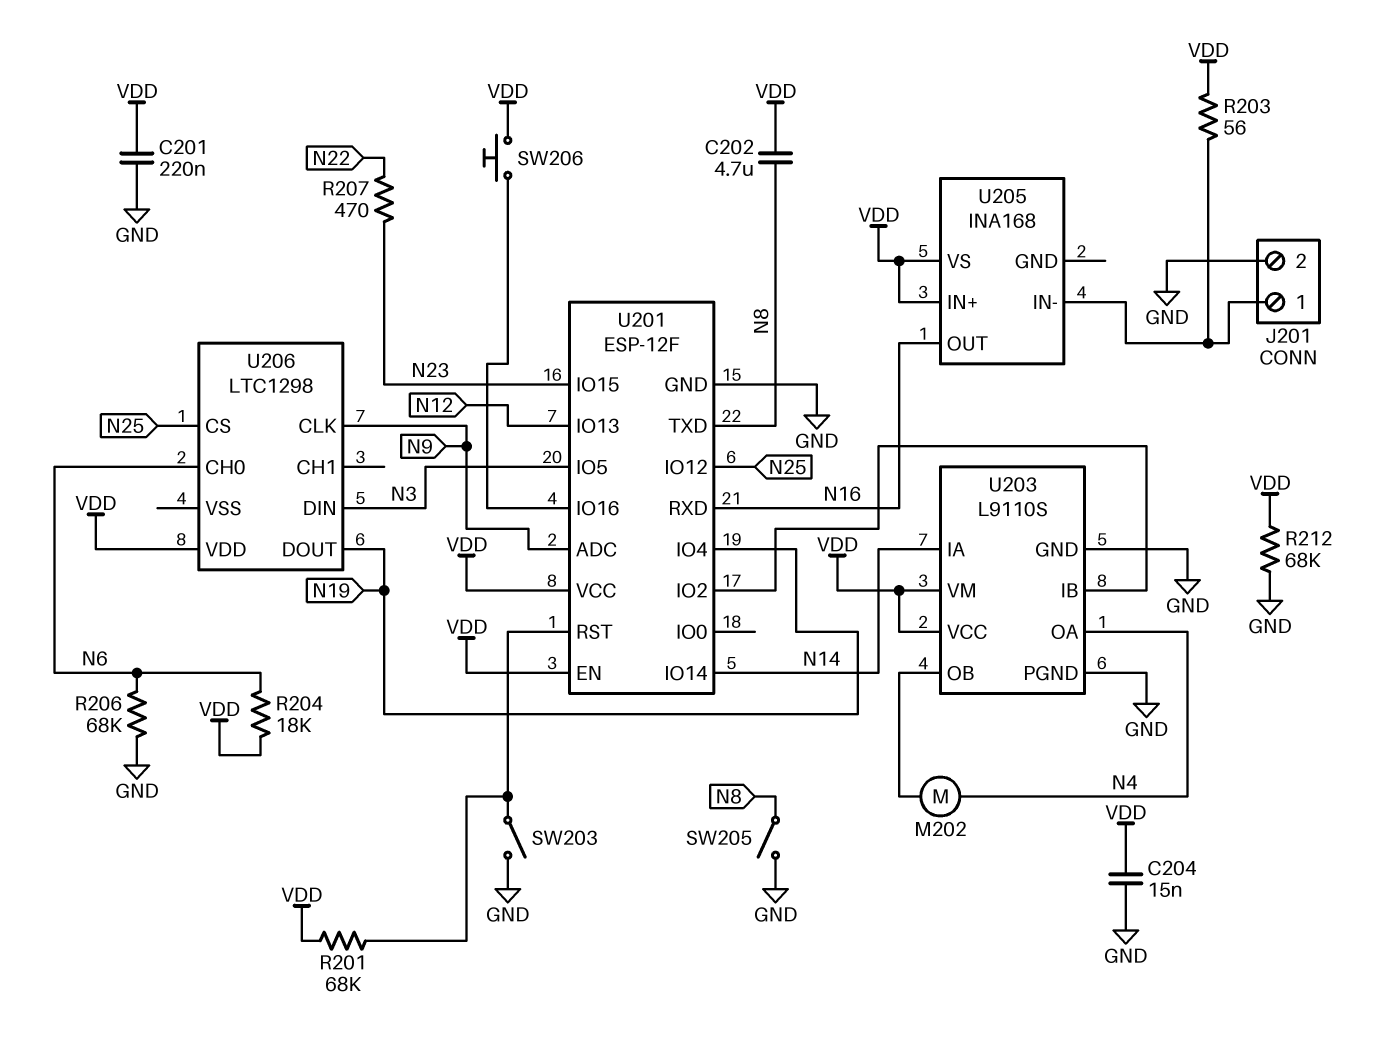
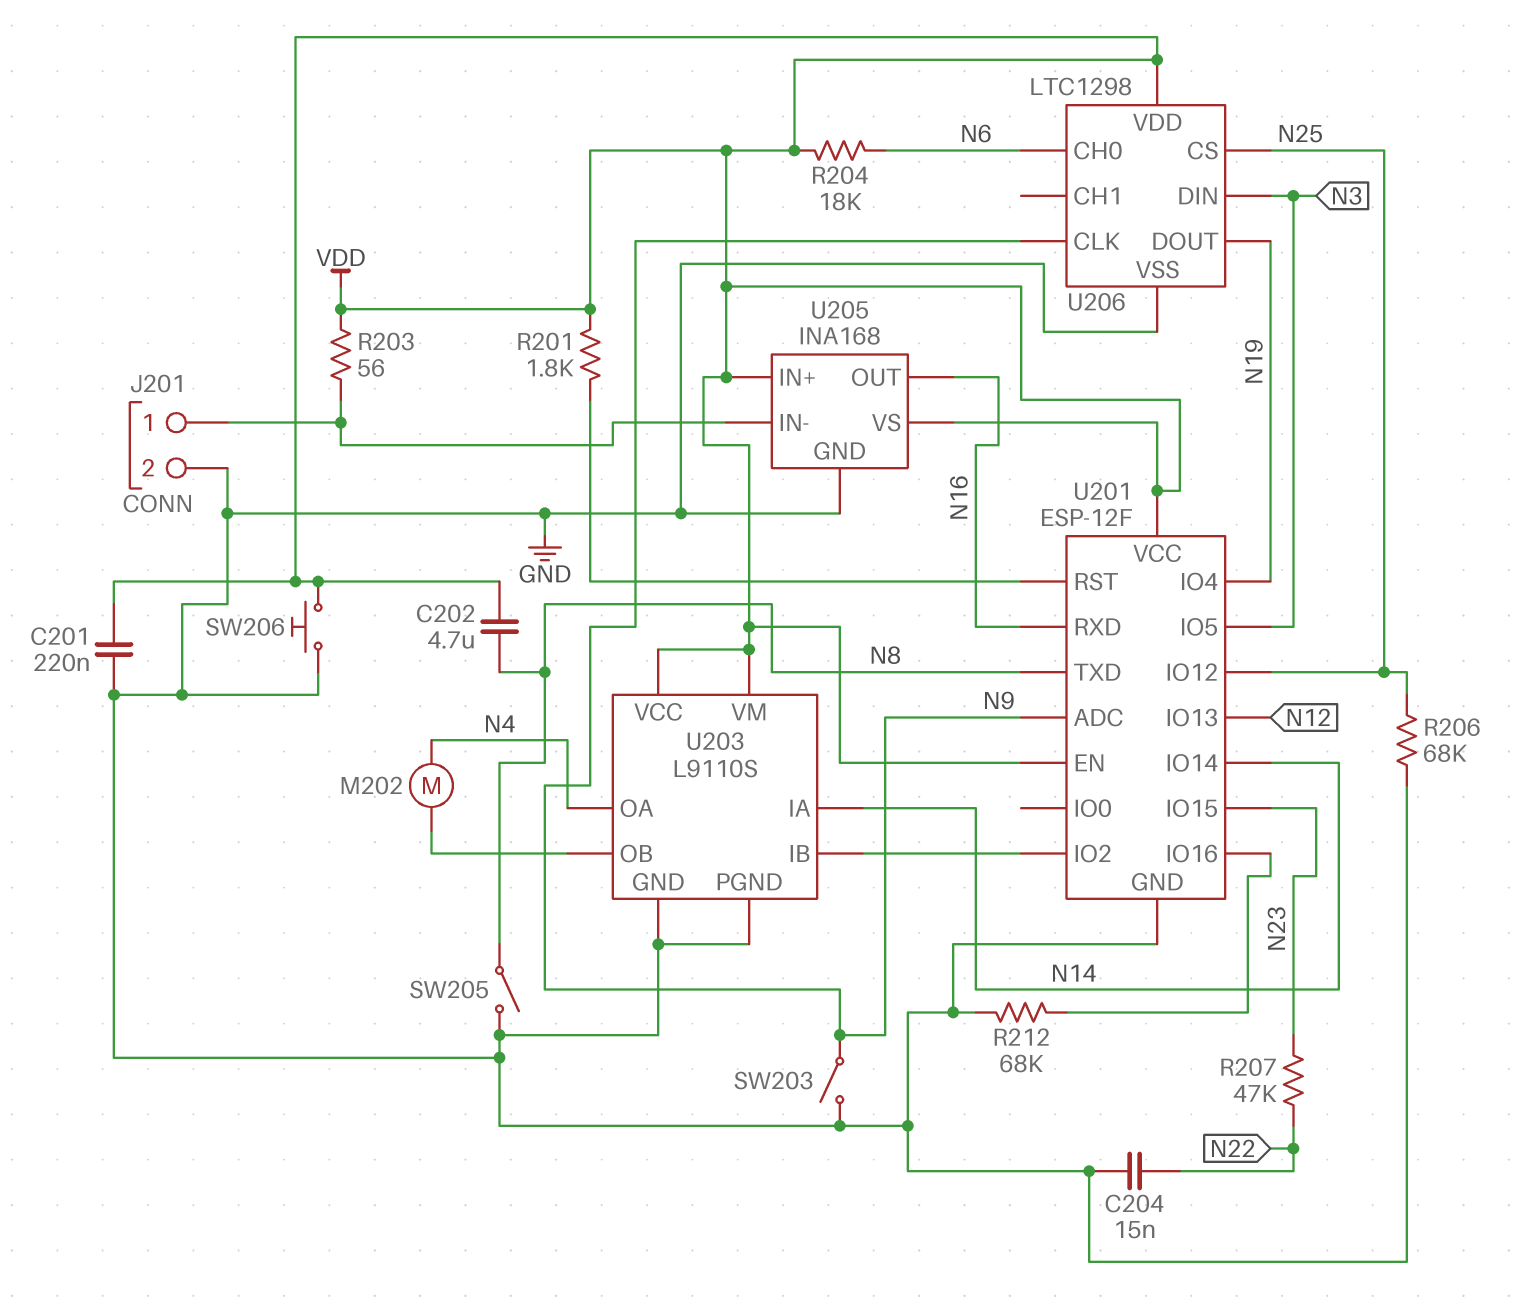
C204: 15nF (GND, VDD) -> 15nF (GND, N22)
R201: 68k (U201/RST, VDD) -> 1.8k (U201/RST, VDD)
R206: 68k (GND, N6) -> 68k (GND, N25)
R207: 470 (N22, N23) -> 47k (N22, N23)
R212: 68k (GND, VDD) -> 68k (GND, U201/IO16)
SW203: switch (GND, U201/RST) -> switch (GND, N9)
SW206: button (U201/IO16, VDD) -> button (GND, VDD)
U205 pin GND: none -> GND
U206 pin VSS: none -> GND

